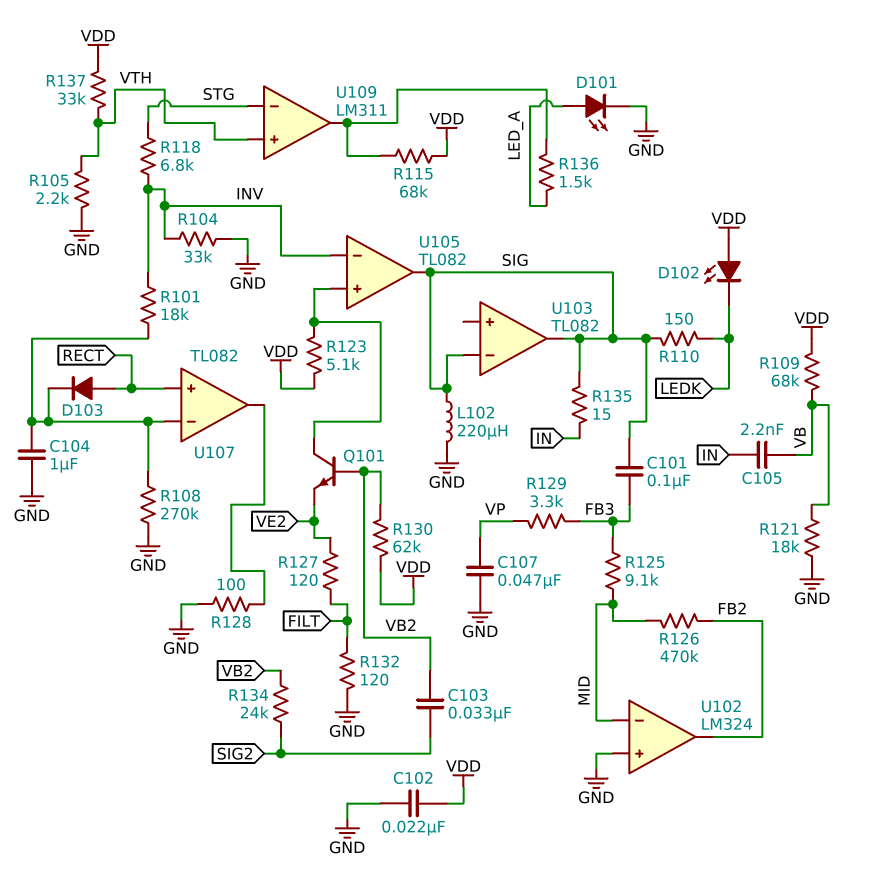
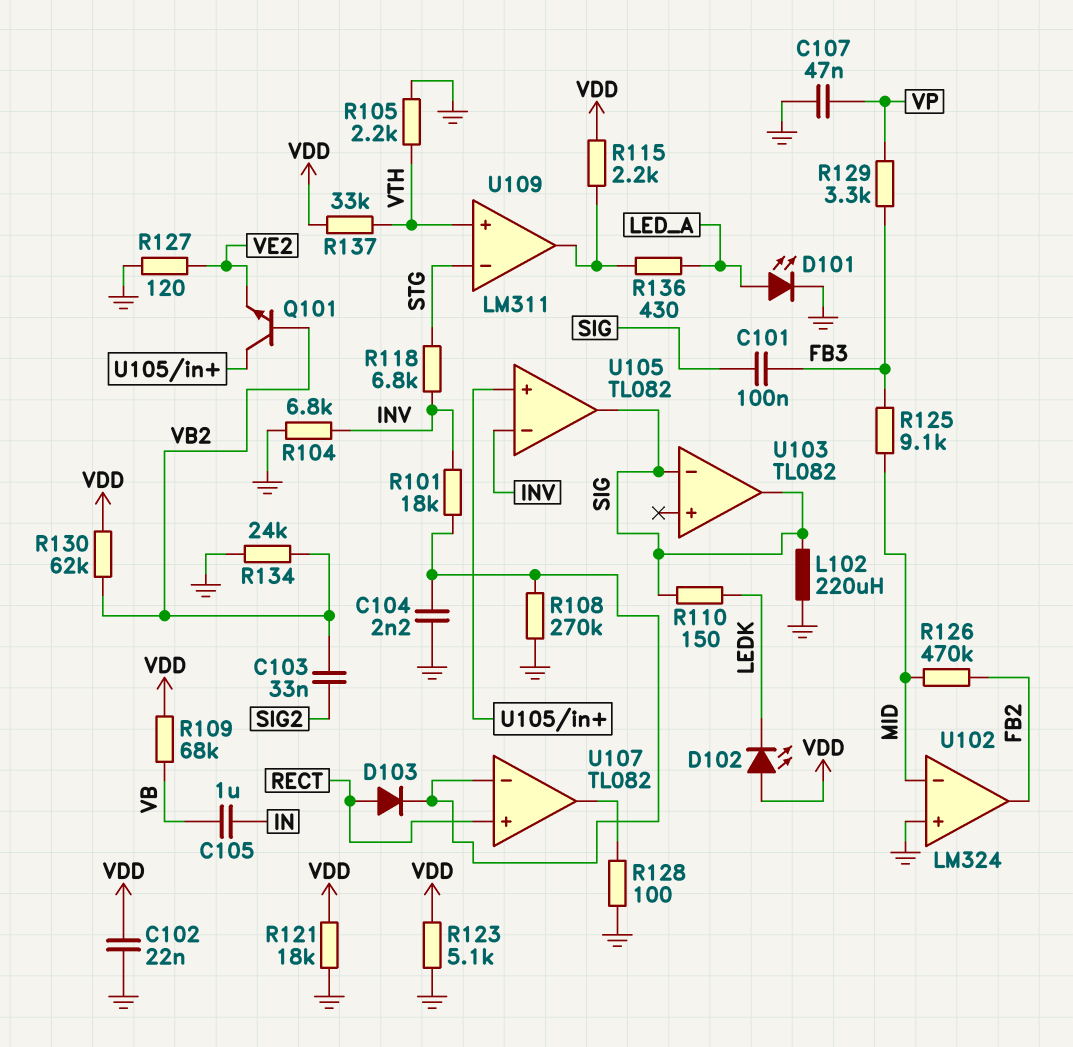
C104: 1uF (GND, U107/in-) -> 2.2nF (GND, U107/in-)
C105: 2.2nF (IN, VB) -> 1uF (IN, VB)
R104: 33k (GND, INV) -> 6.8k (GND, INV)
R115: 68k (U109/out, VDD) -> 2.2k (U109/out, VDD)
R121: 18k (GND, VB) -> 18k (GND, VDD)
R123: 5.1k (U105/in+, VDD) -> 5.1k (GND, VDD)
R127: 120 (FILT, VE2) -> 120 (GND, VE2)
R132: 120 (FILT, GND) -> none
R134: 24k (SIG2, VB2) -> 24k (GND, VB2)
R135: 15 (IN, SIG) -> none
R136: 1.5k (LED_A, U109/out) -> 430 (LED_A, U109/out)

